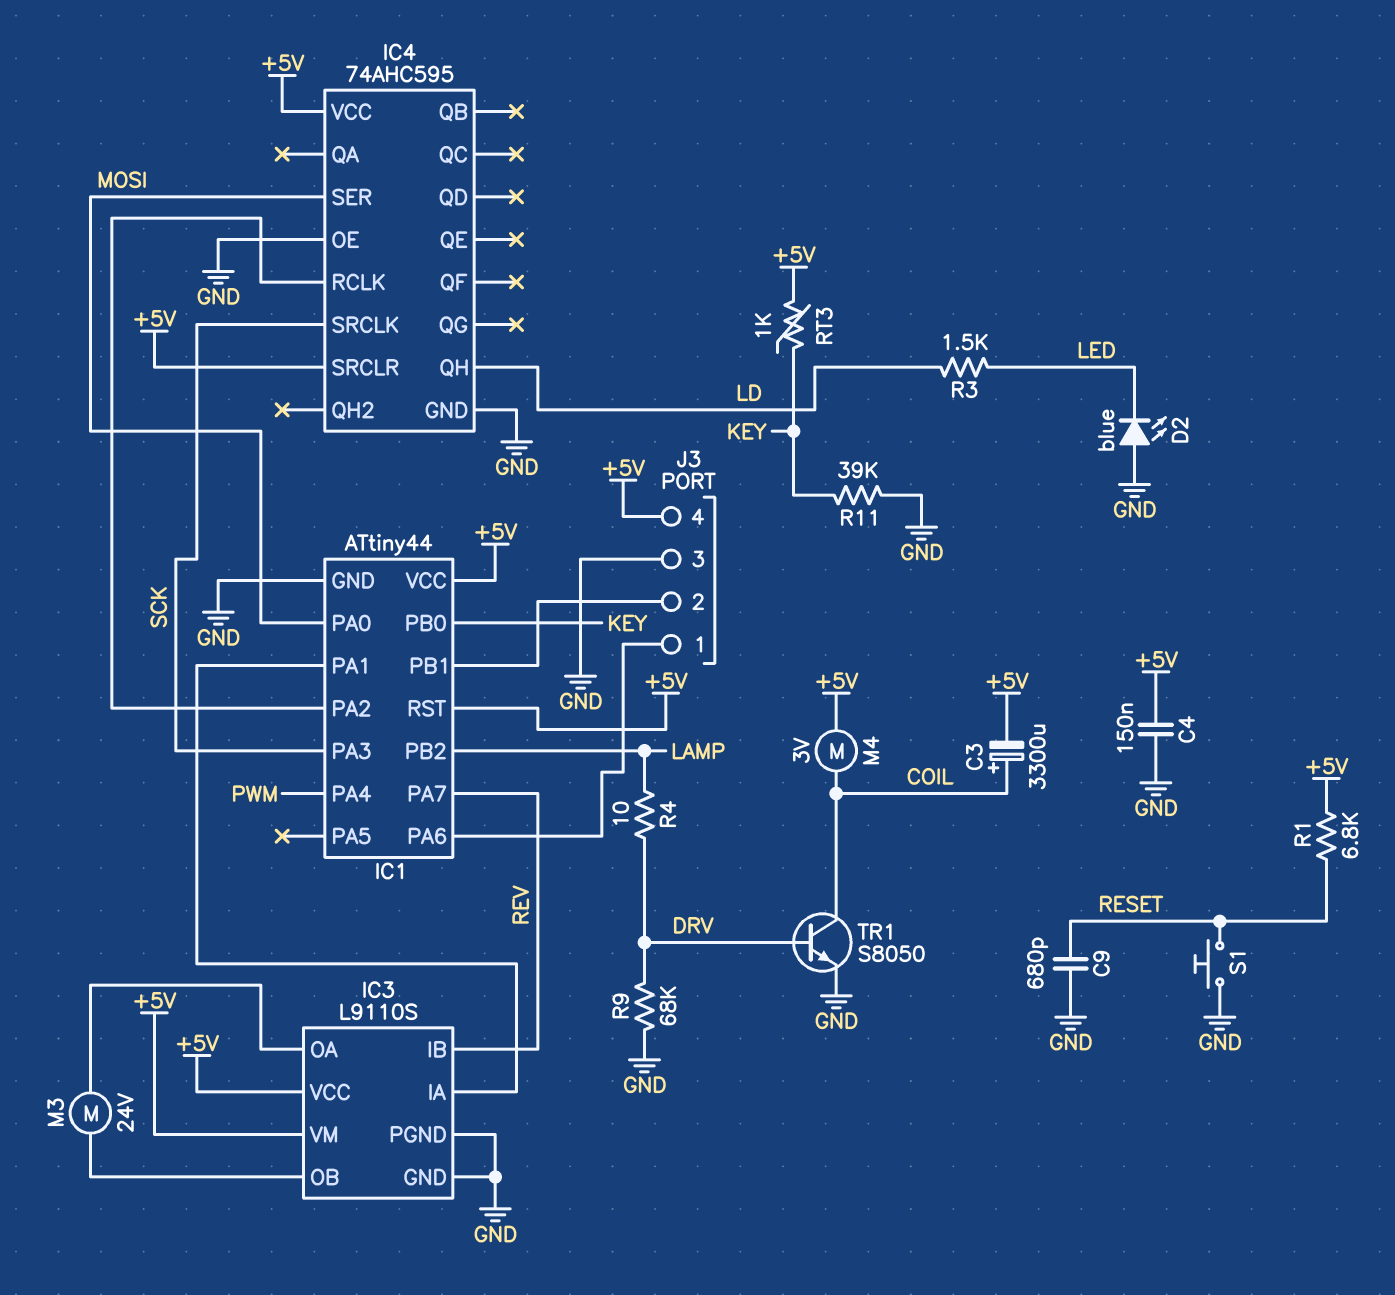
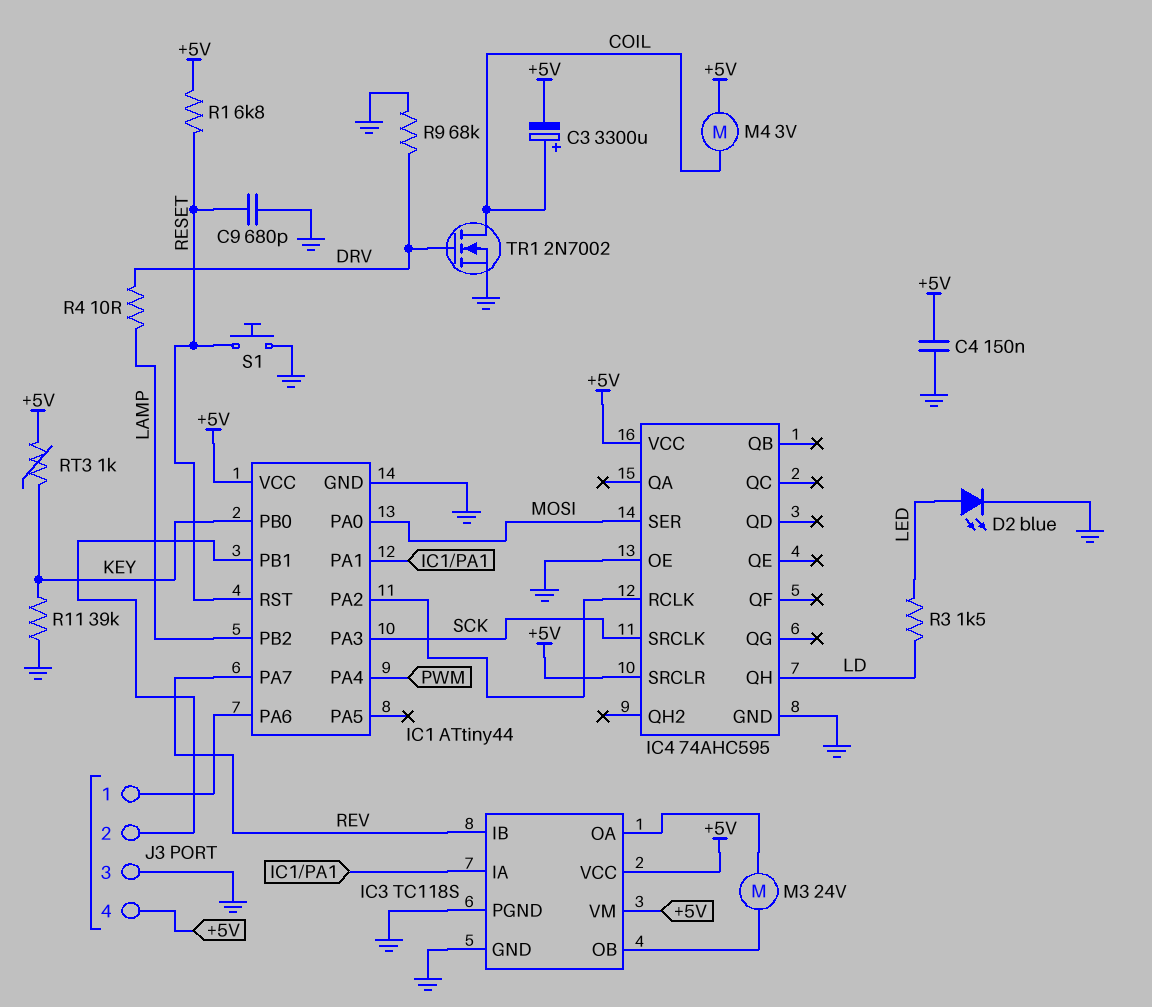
D2: LED blue (A GND, K LED) -> LED blue (A LED, K GND)
IC1 pin RST: +5V -> RESET
IC3: L9110S -> TC118S
TR1: NPN S8050 (B DRV, C COIL, E GND) -> NMOS 2N7002 (G DRV, D COIL, S GND)

